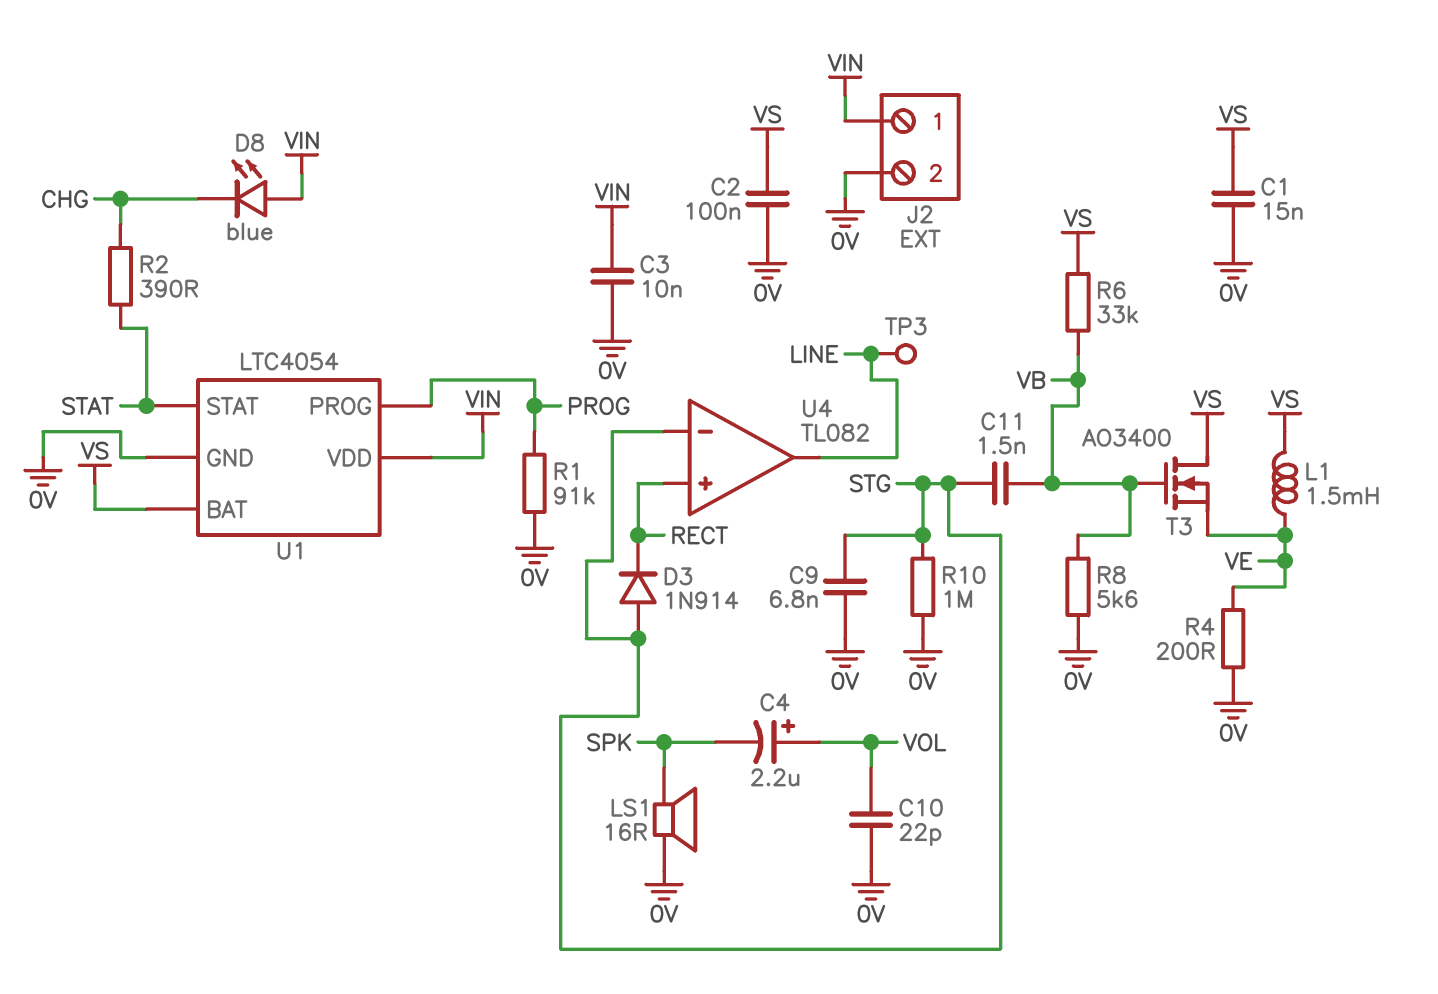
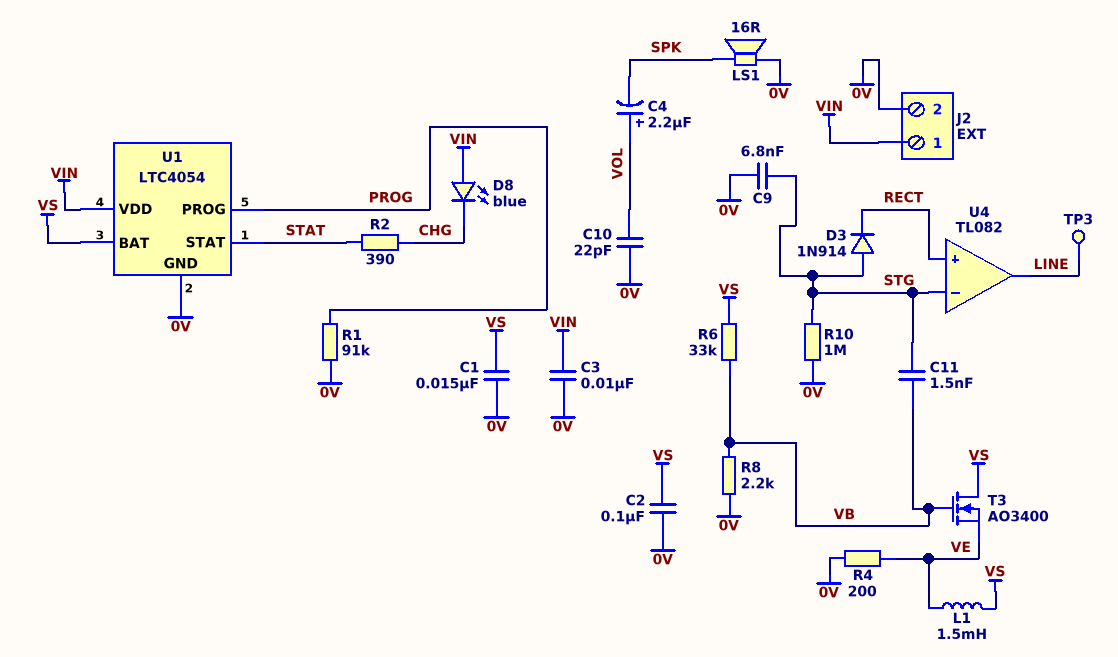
R8: 5.6k (0V, VB) -> 2.2k (0V, VB)

